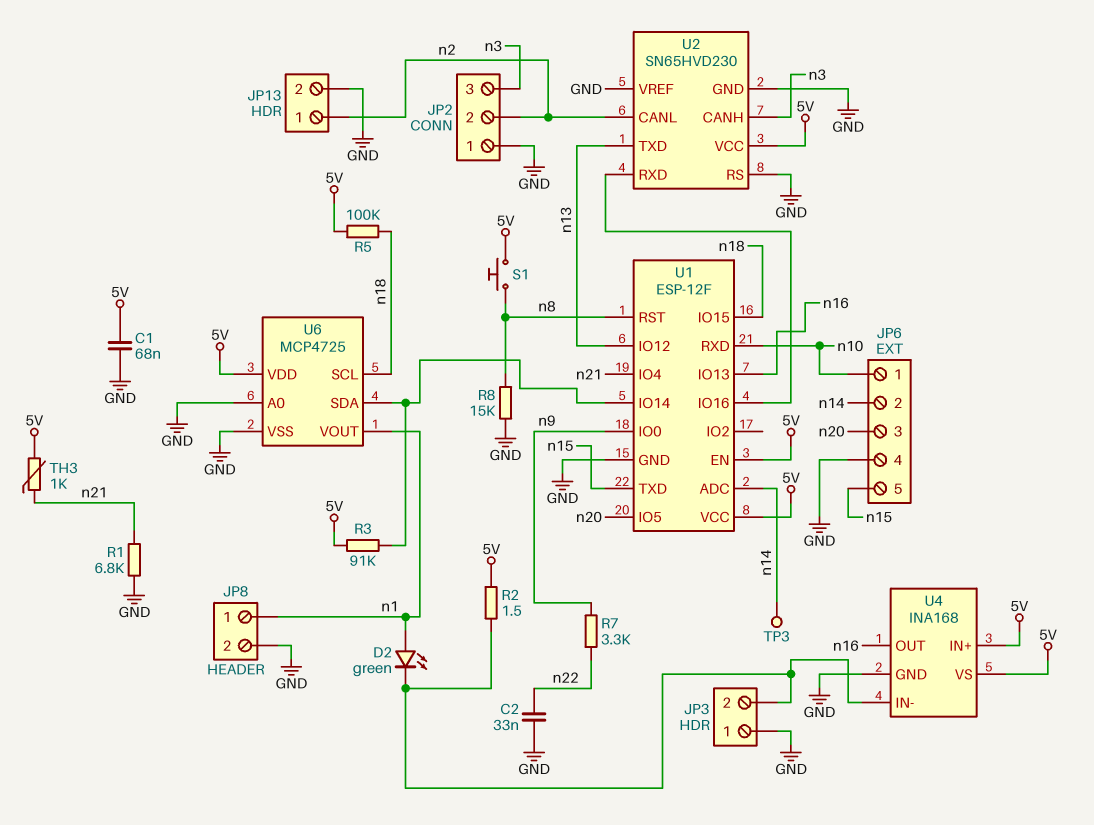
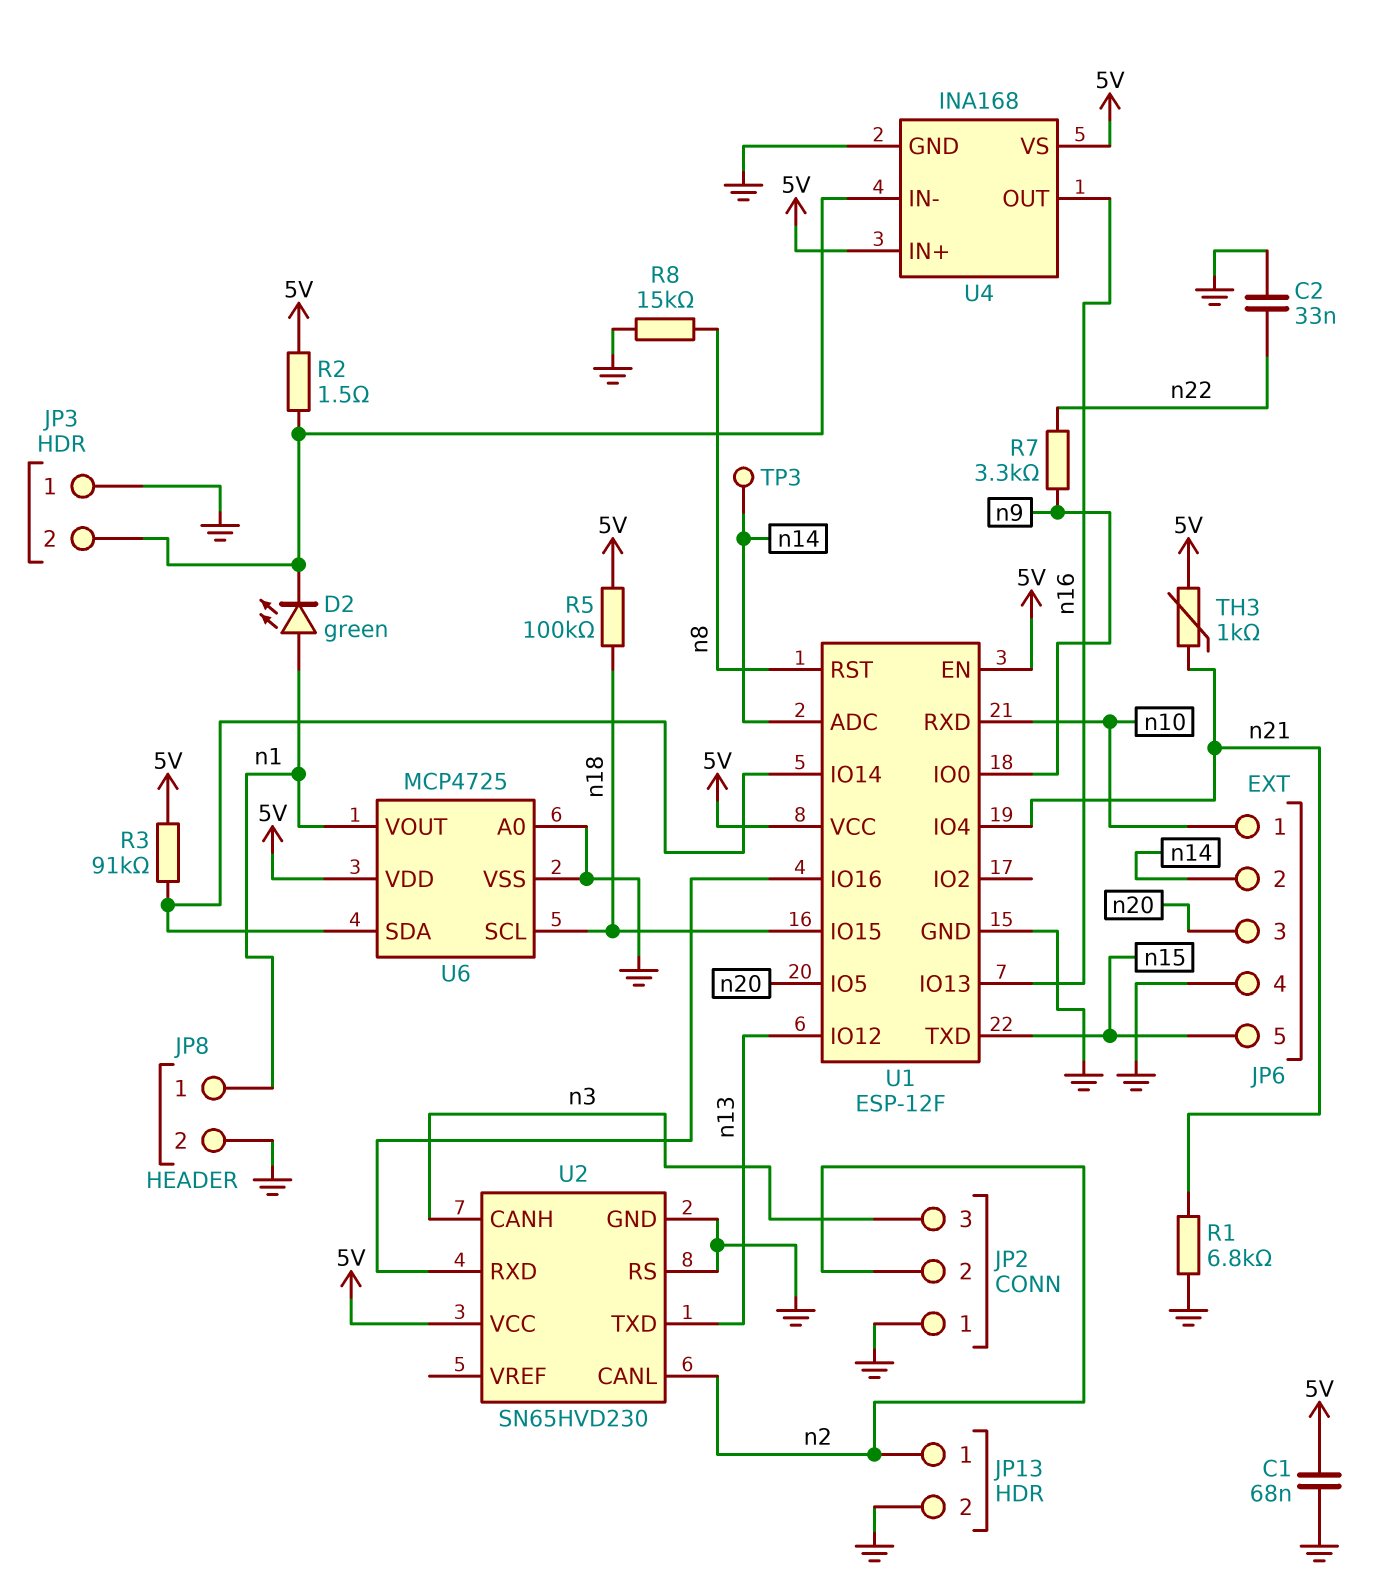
S1: button (5V, n8) -> none
U2 pin VREF: GND -> none

